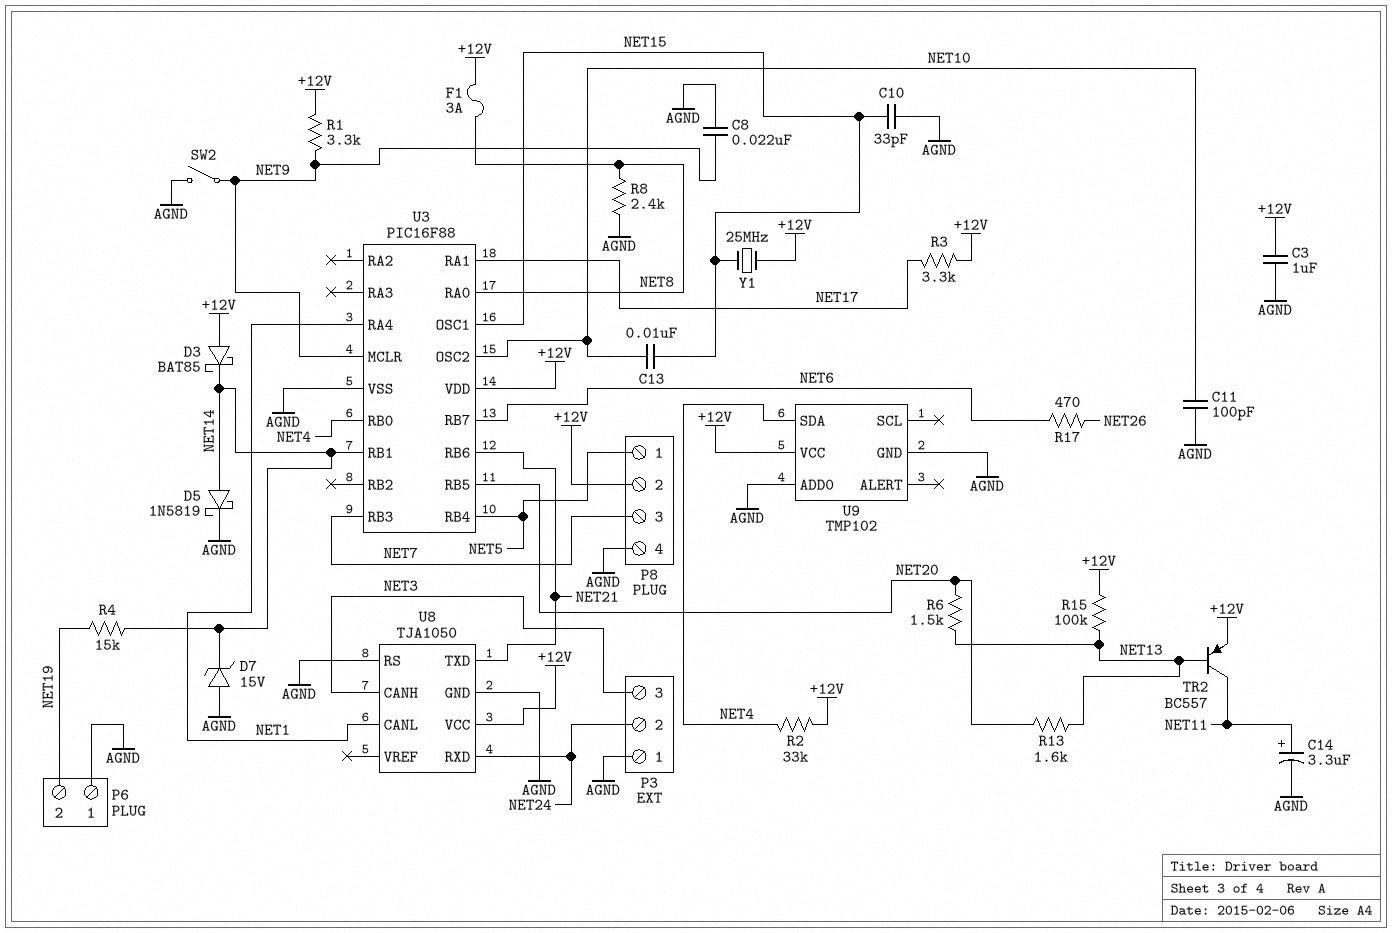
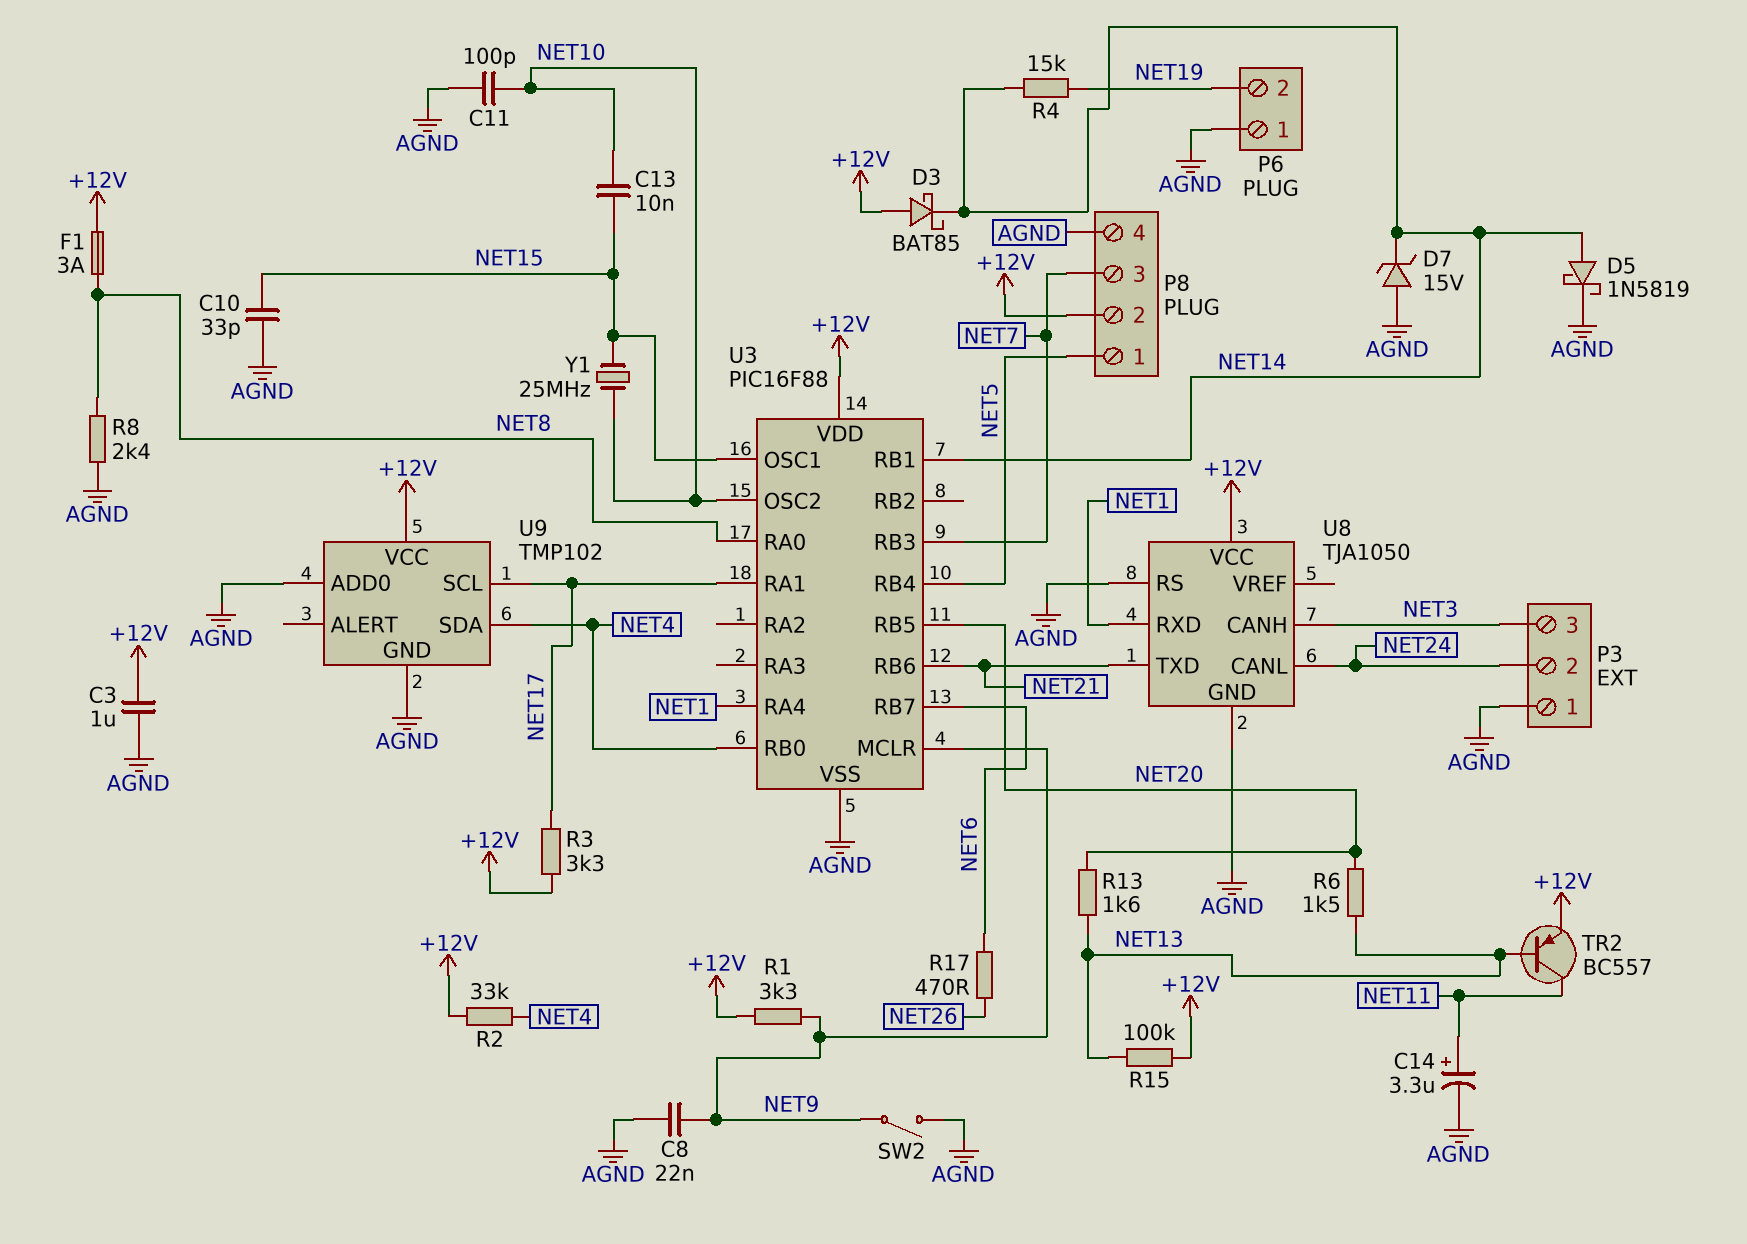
U8 pin CANL: NET1 -> NET24
U8 pin RXD: NET24 -> NET1
U9 pin SCL: none -> NET17
Y1: 25MHz (+12V, NET15) -> 25MHz (NET10, NET15)

